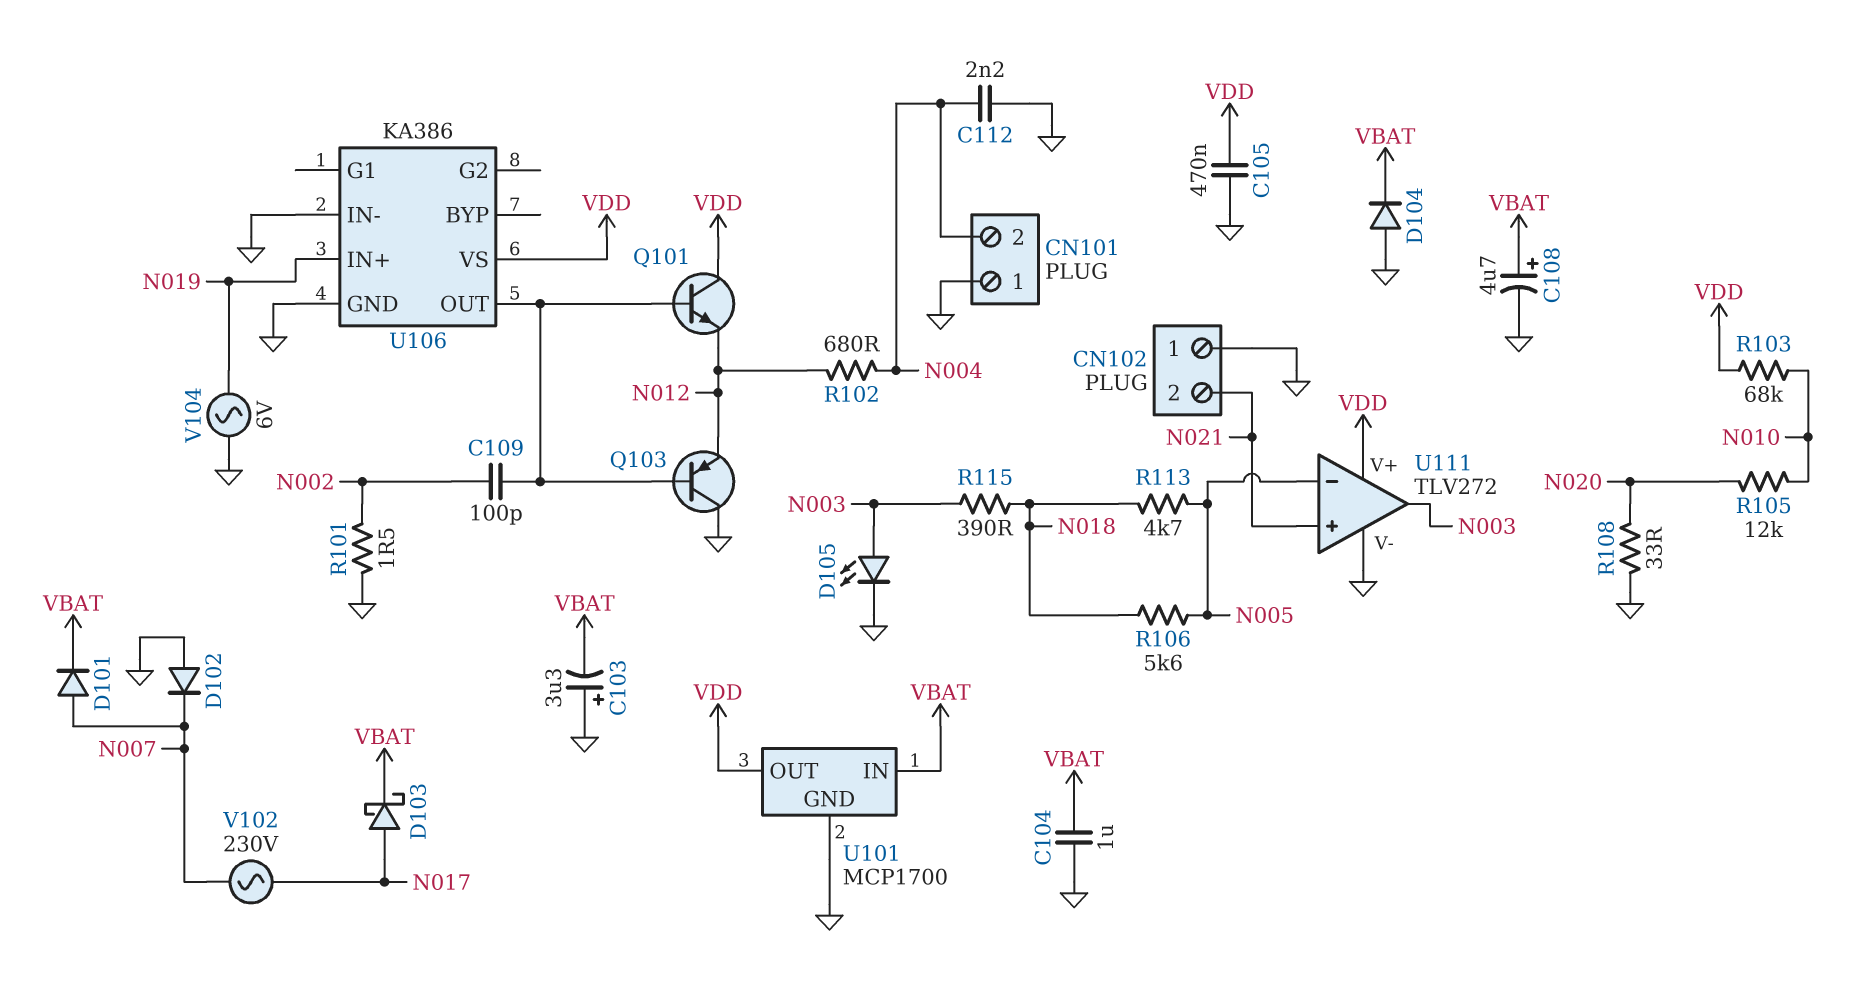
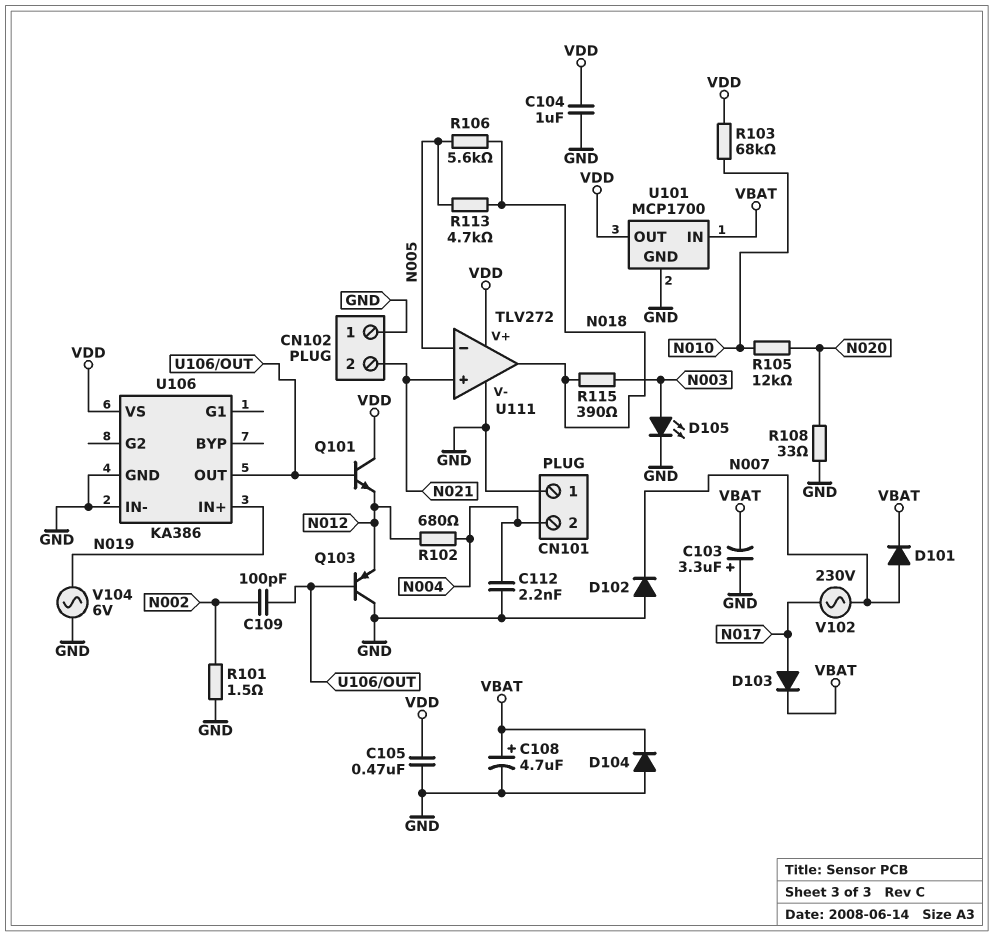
C104: 1uF (GND, VBAT) -> 1uF (GND, VDD)
D103: schottky (A N017, K VBAT) -> diode (A N017, K VBAT)
U111 pin out: N003 -> N018

